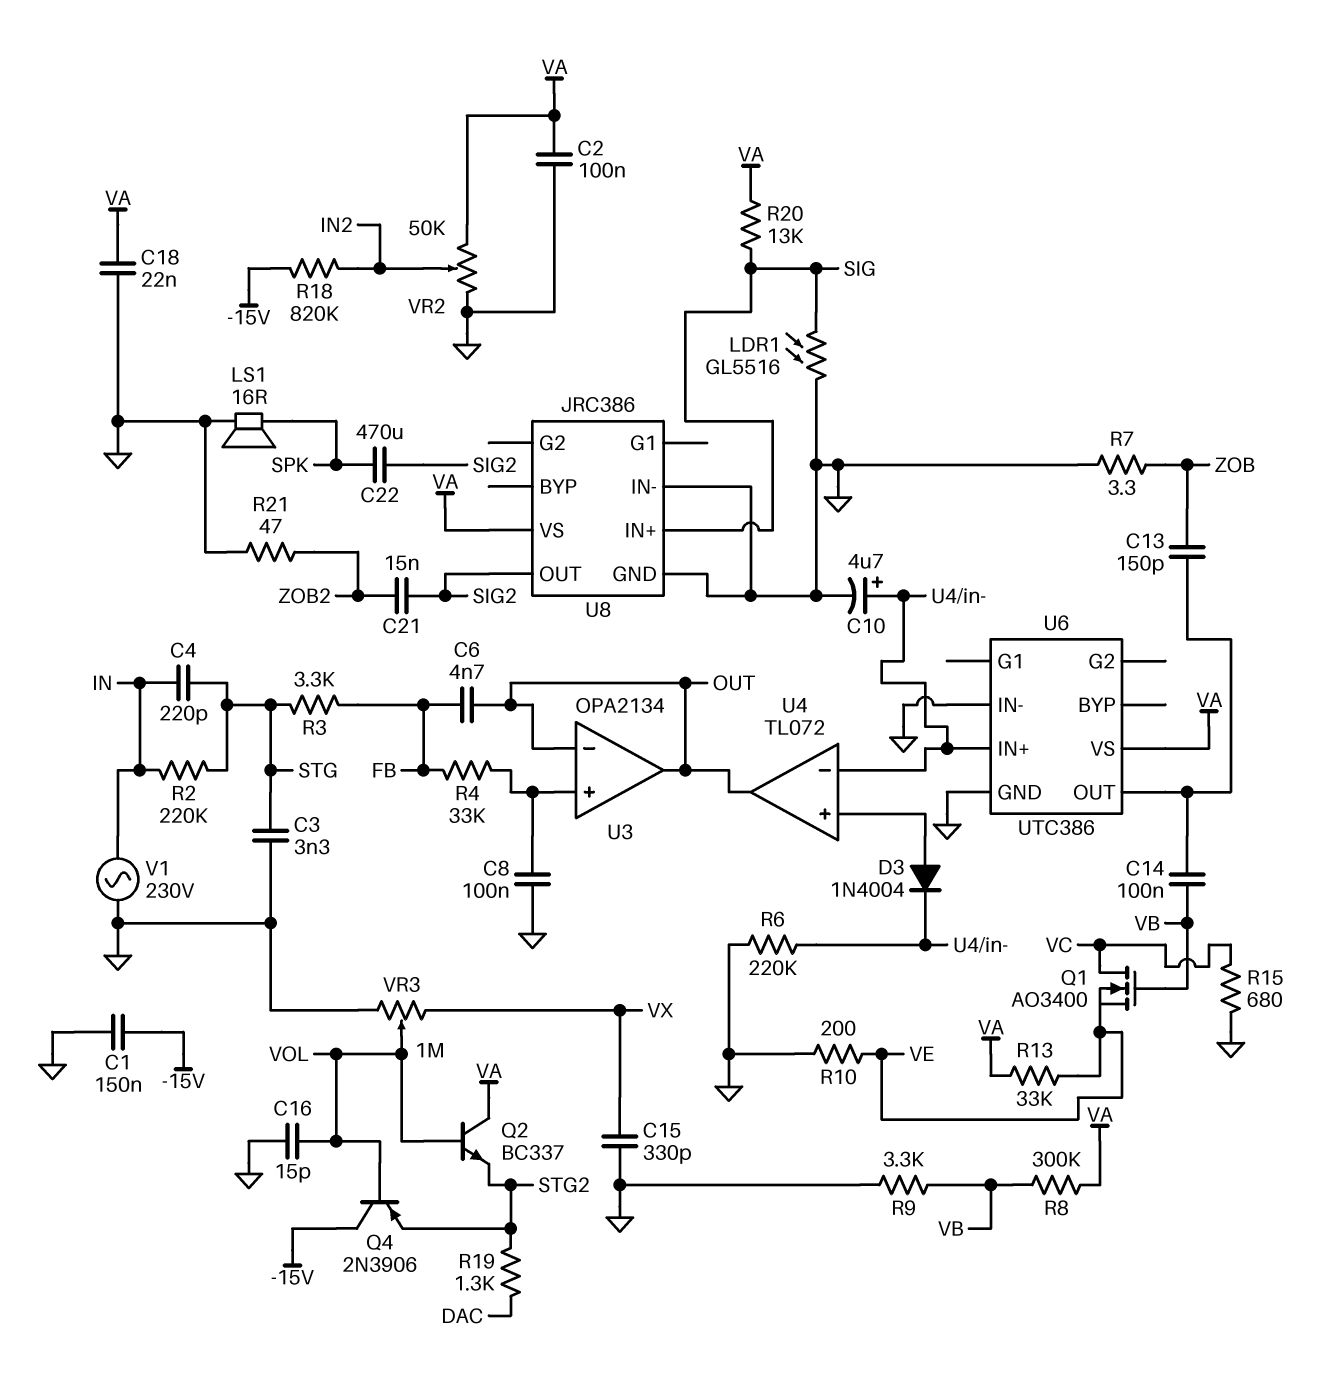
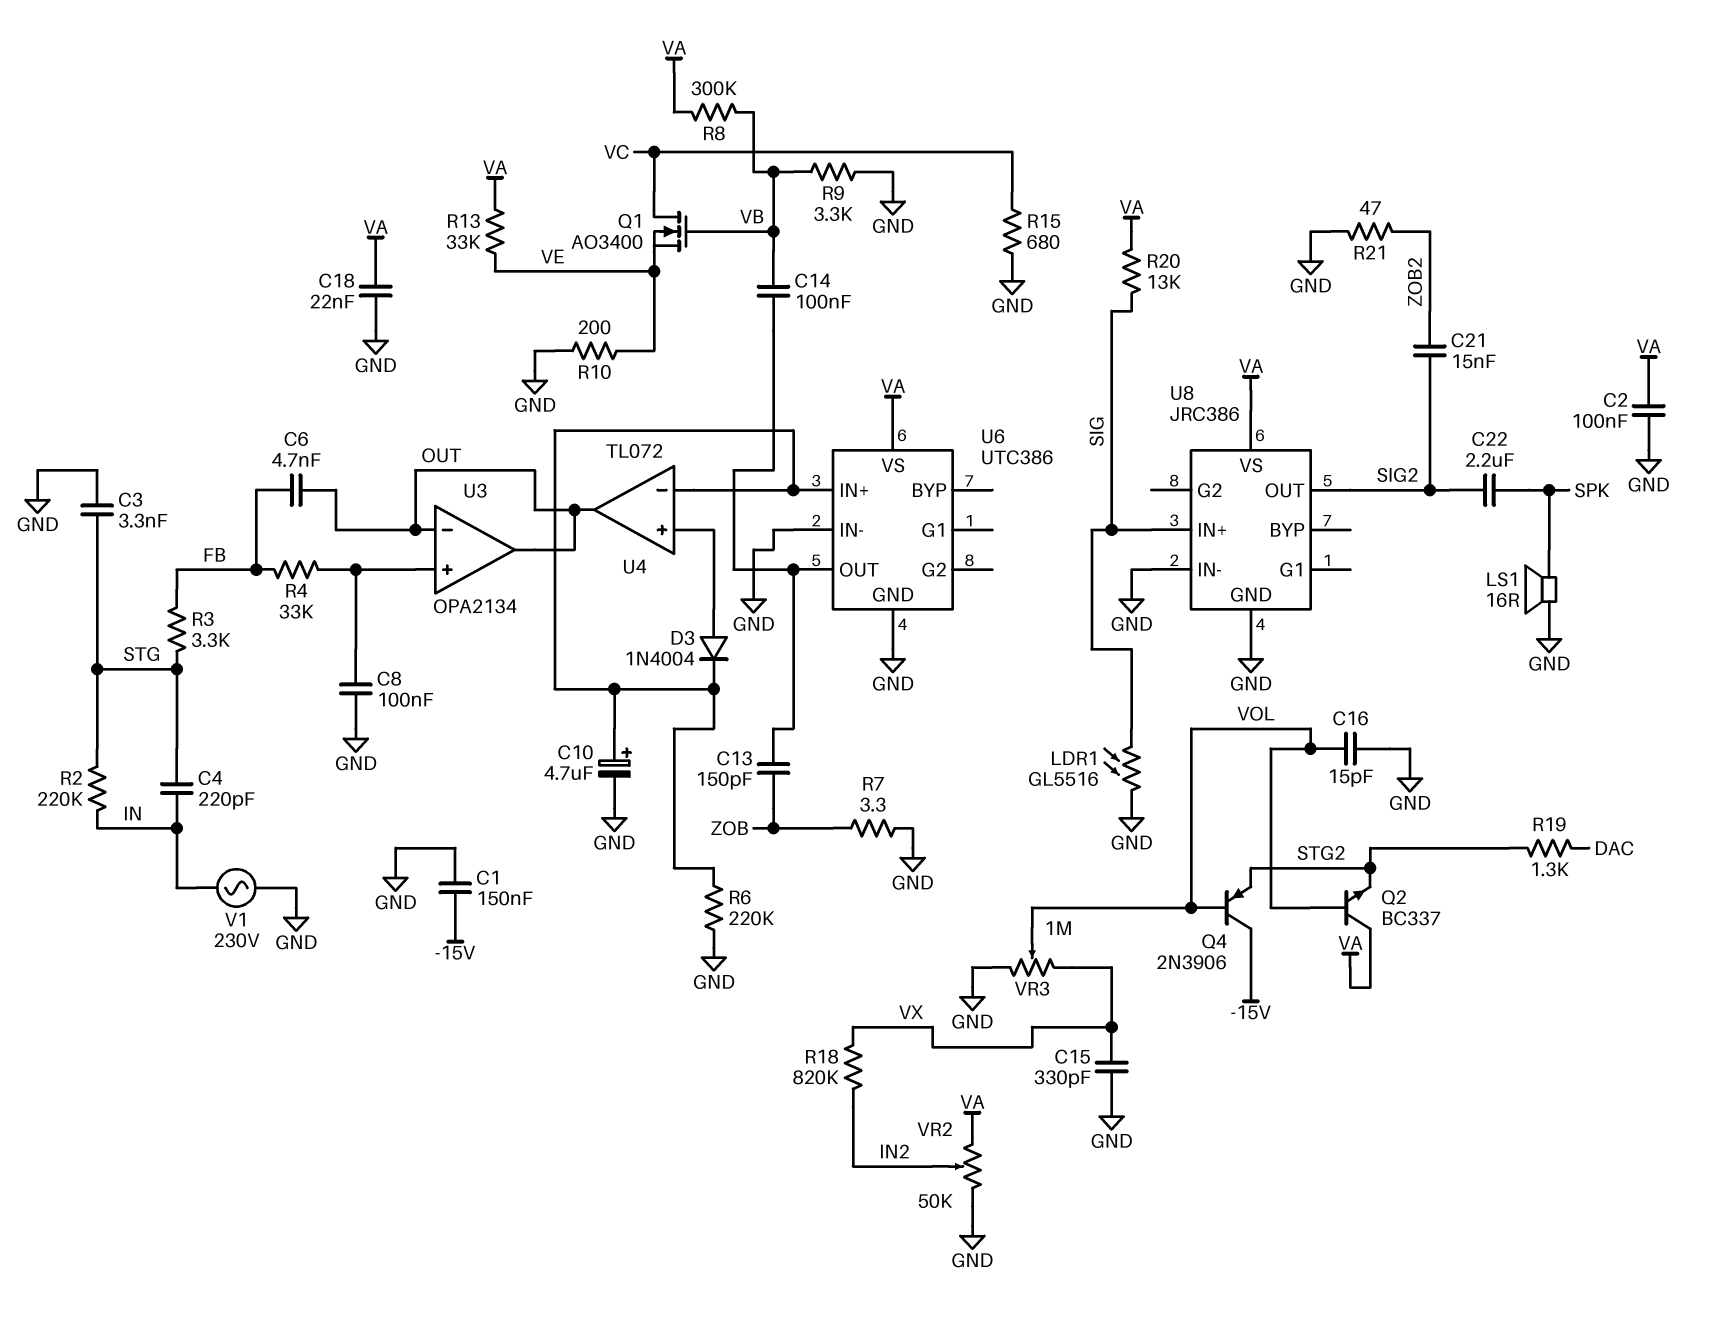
C22: 470uF (SIG2, SPK) -> 2.2uF (SIG2, SPK)
R18: 820k (-15V, IN2) -> 820k (IN2, VX)

